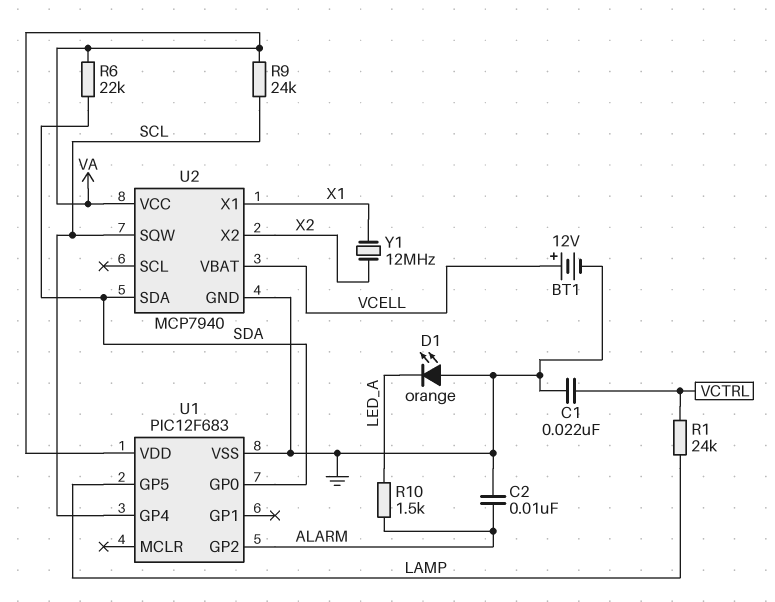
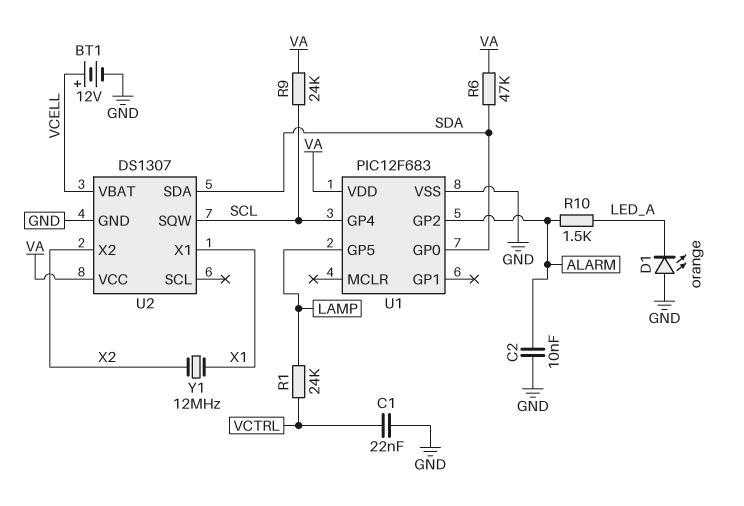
R6: 22k (SDA, VA) -> 47k (SDA, VA)
U2: MCP7940 -> DS1307

